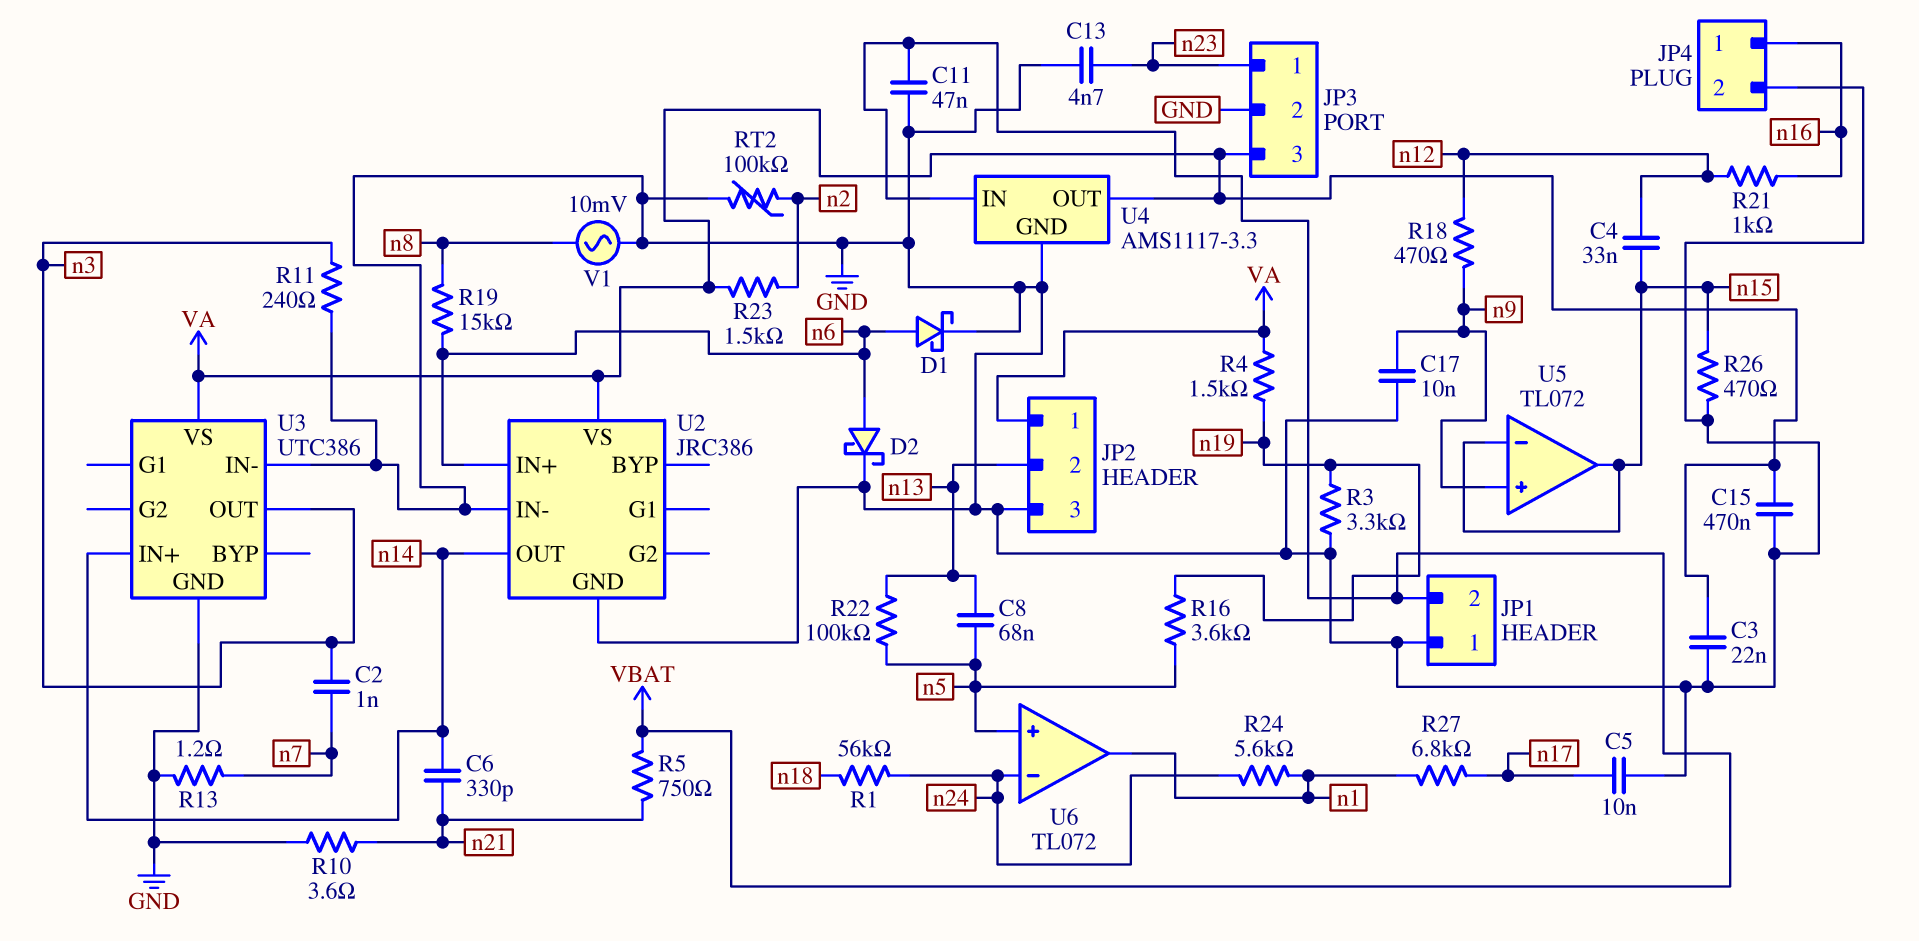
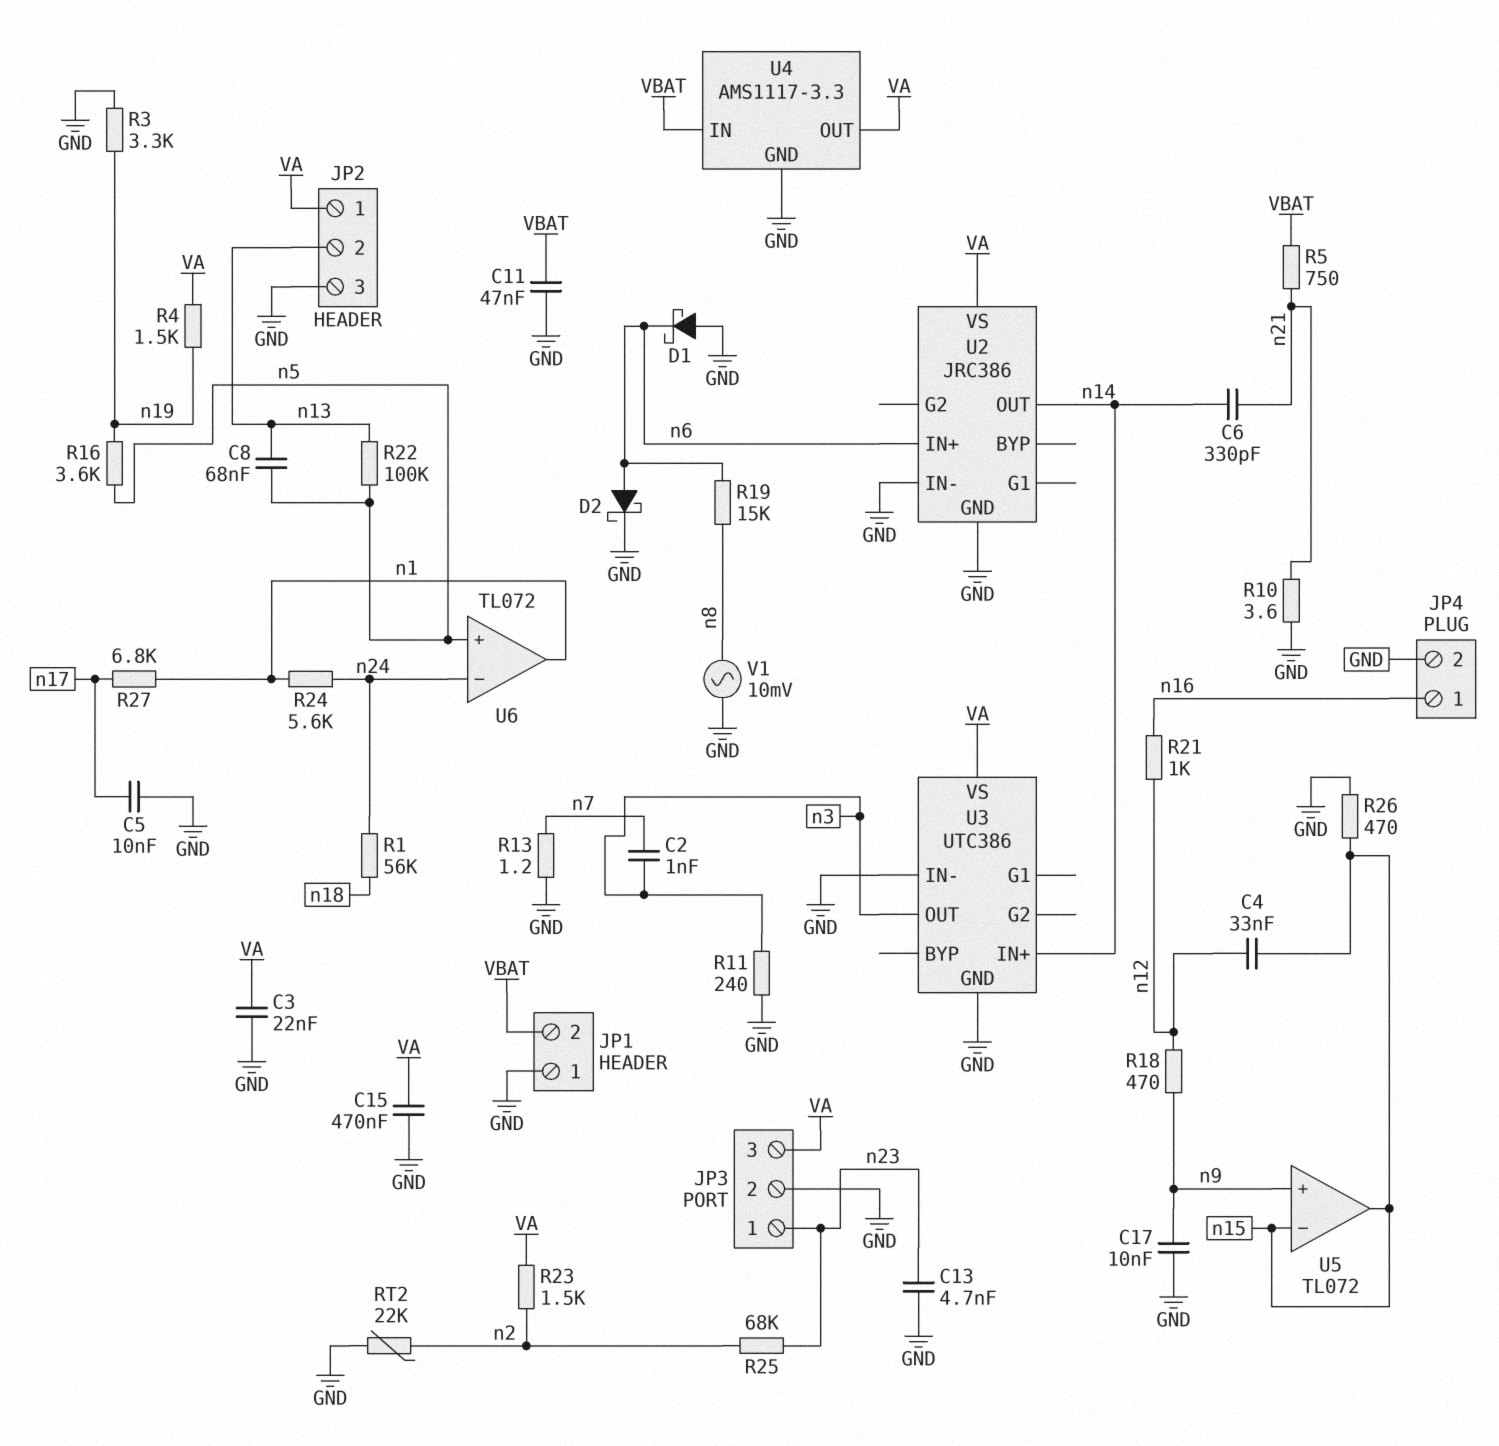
D1: schottky (A n6, K GND) -> schottky (A GND, K n6)
R25: none -> 68k (n2, n23)
RT2: 100k (GND, n2) -> 22k (GND, n2)

